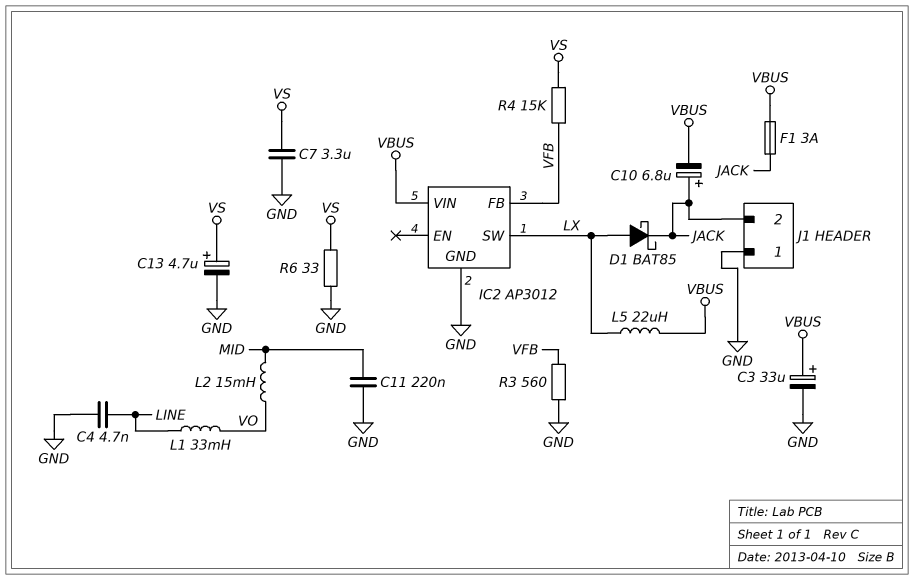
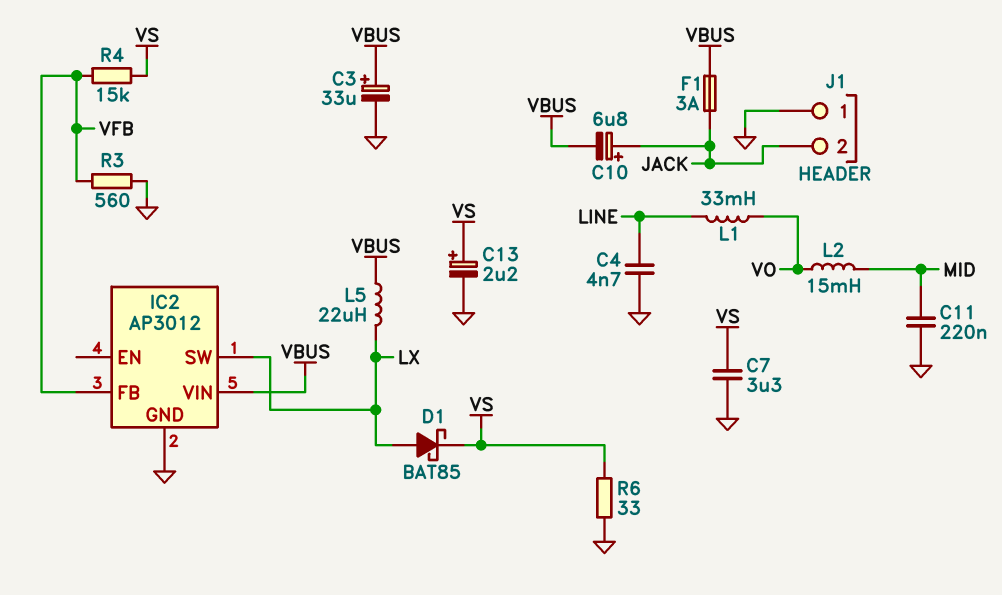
C13: 4.7uF (plus VS, minus GND) -> 2.2uF (plus VS, minus GND)
D1: schottky BAT85 (A LX, K JACK) -> schottky BAT85 (A LX, K VS)

